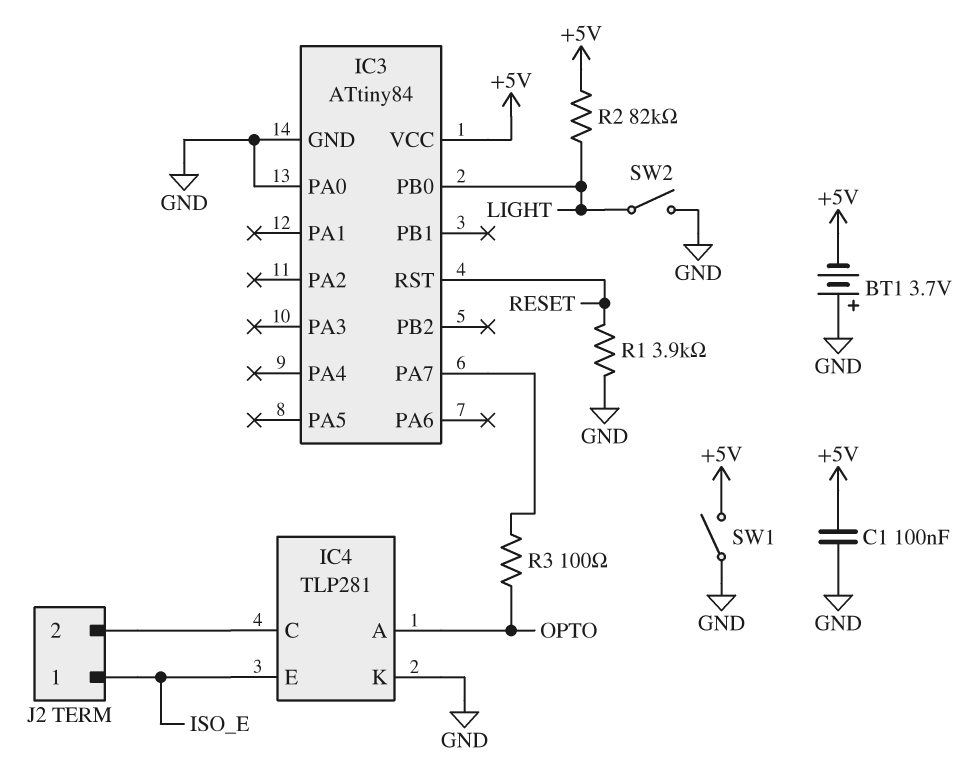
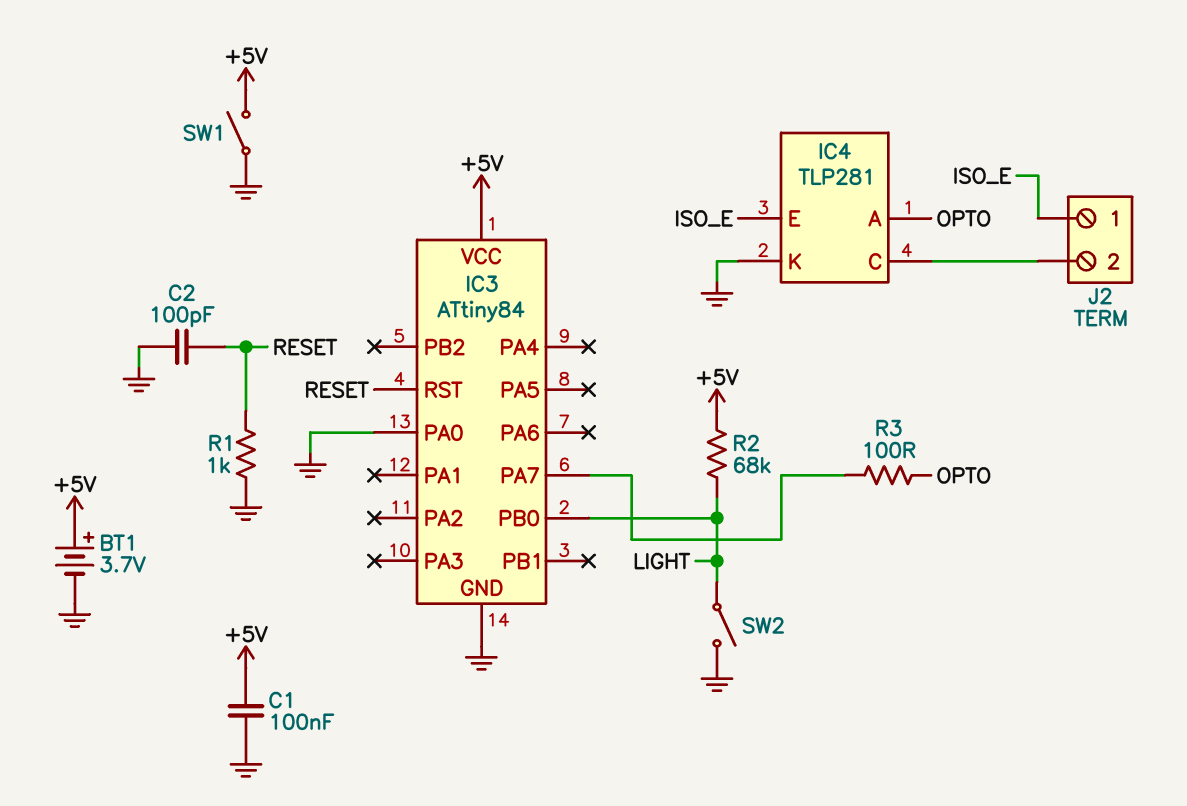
BT1: 3.7V (plus GND, minus +5V) -> 3.7V (plus +5V, minus GND)
C2: none -> 100pF (GND, RESET)
R1: 3.9k (GND, RESET) -> 1k (GND, RESET)
R2: 82k (+5V, LIGHT) -> 68k (+5V, LIGHT)

